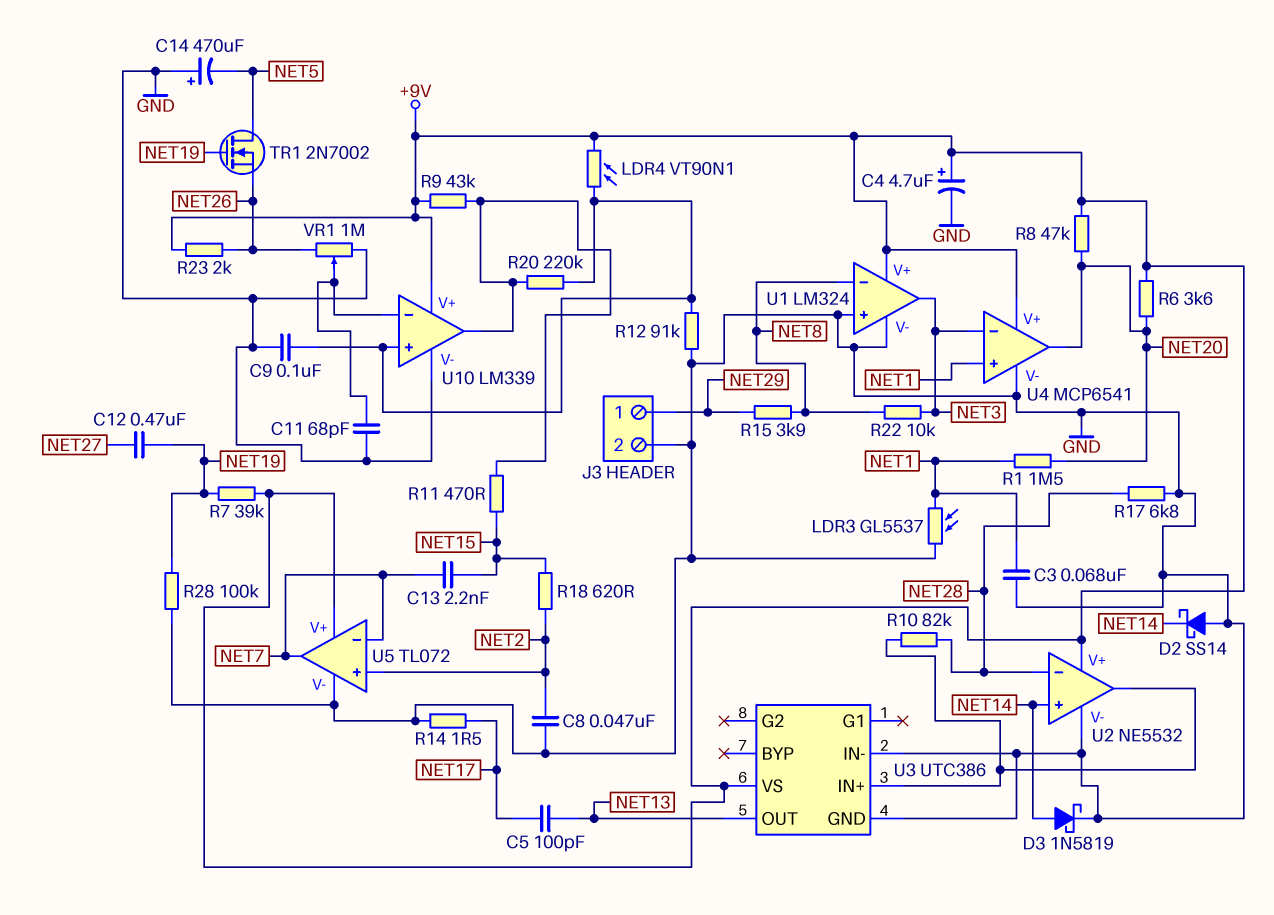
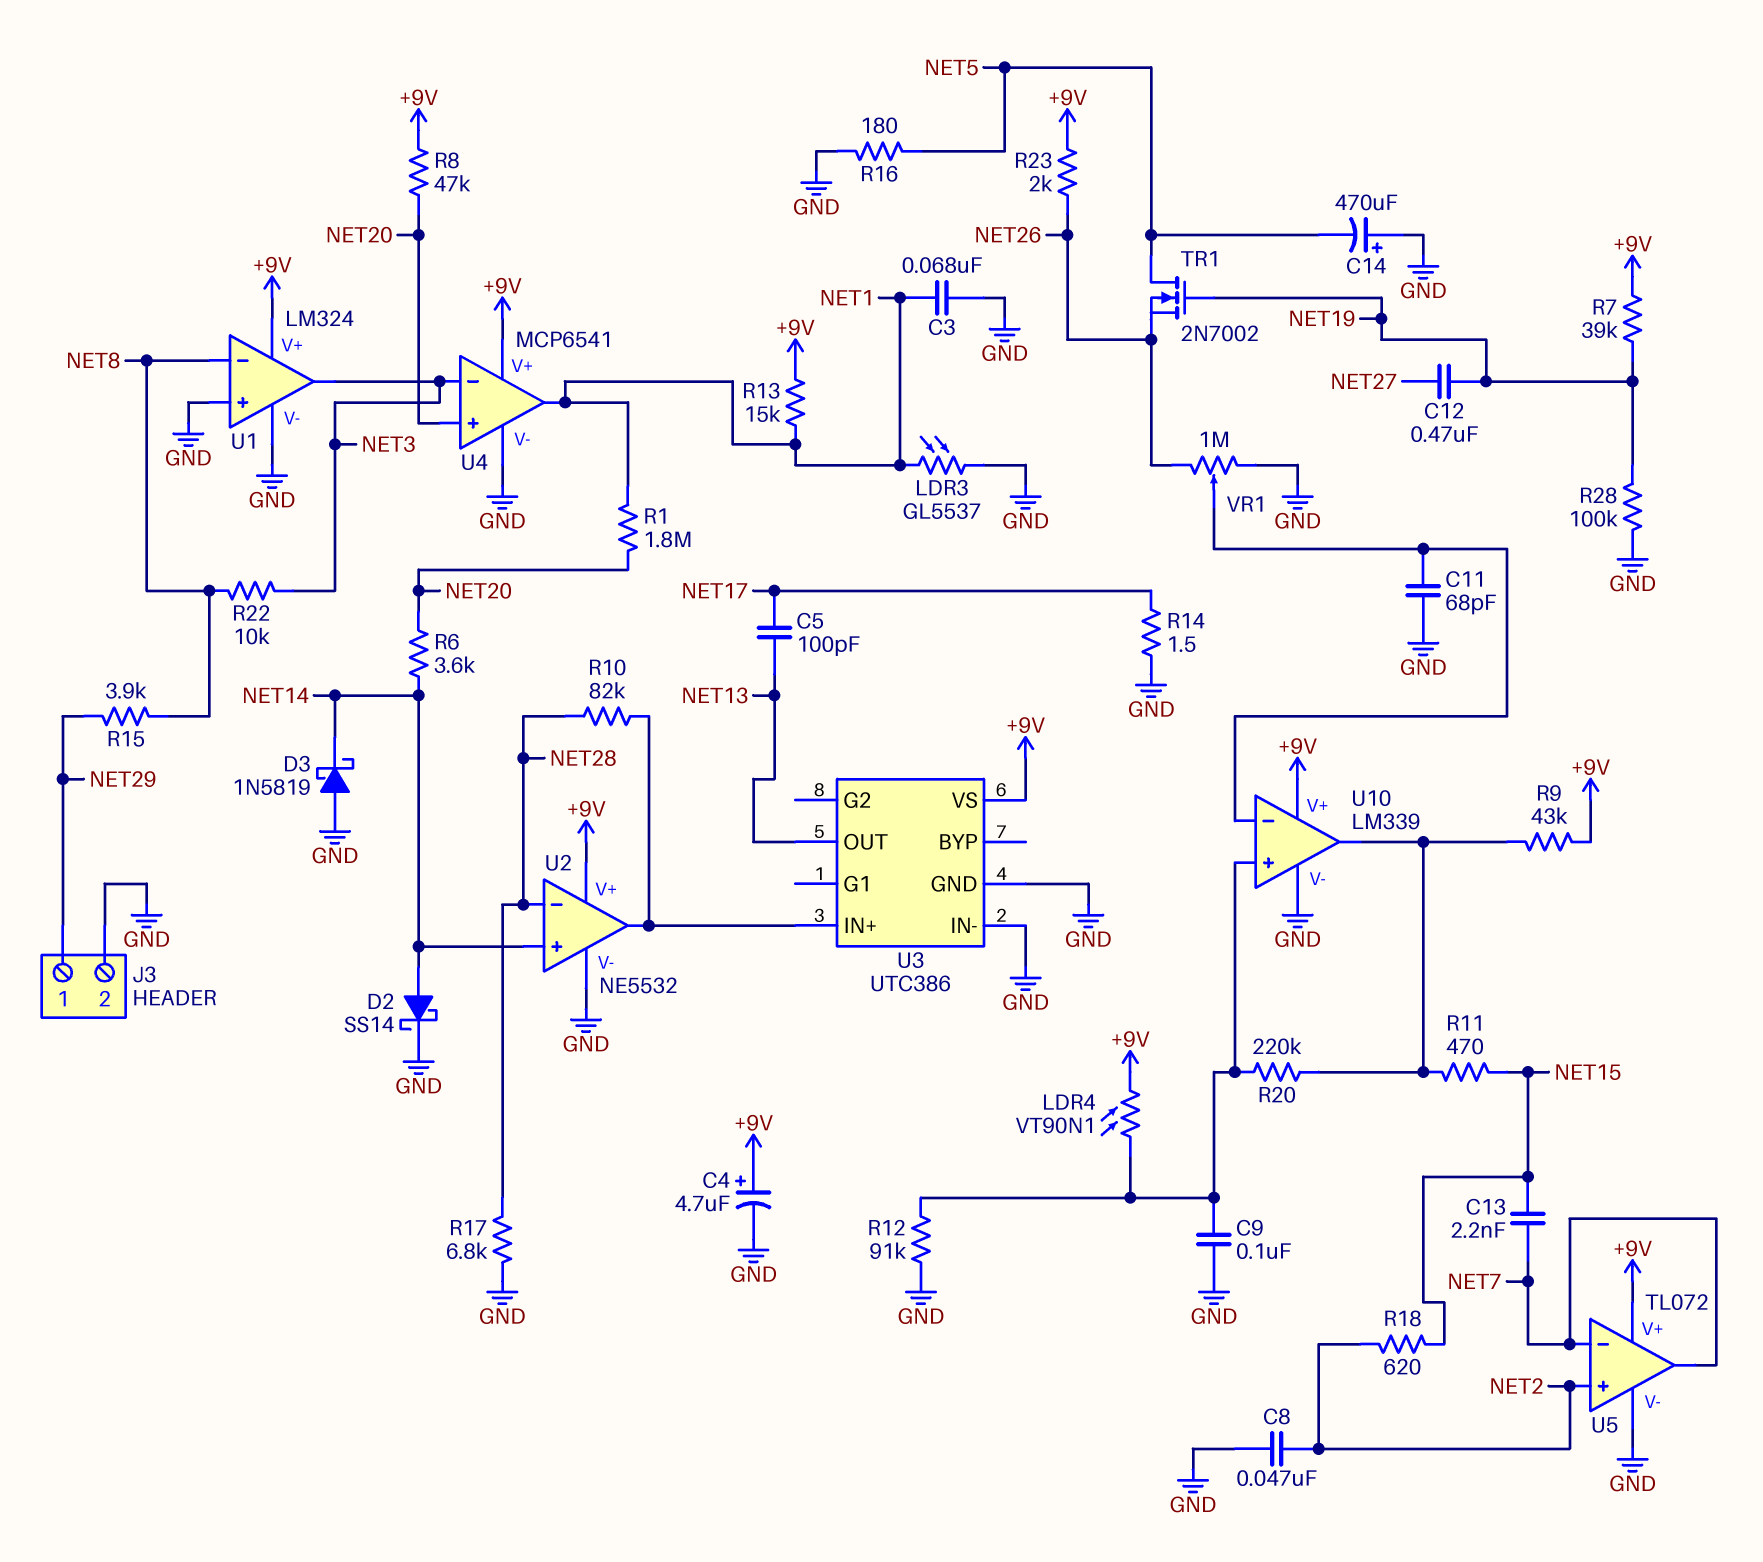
D2: schottky SS14 (A GND, K NET14) -> schottky SS14 (A NET14, K GND)
D3: schottky 1N5819 (A NET14, K GND) -> schottky 1N5819 (A GND, K NET14)
R1: 1.5M (NET1, NET20) -> 1.8M (NET1, NET20)
R6: 3.6k (+9V, NET20) -> 3.6k (NET14, NET20)
R13: none -> 15k (+9V, NET1)
R16: none -> 180 (GND, NET5)
U4 pin in+: NET1 -> NET20
U4 pin out: NET20 -> NET1

